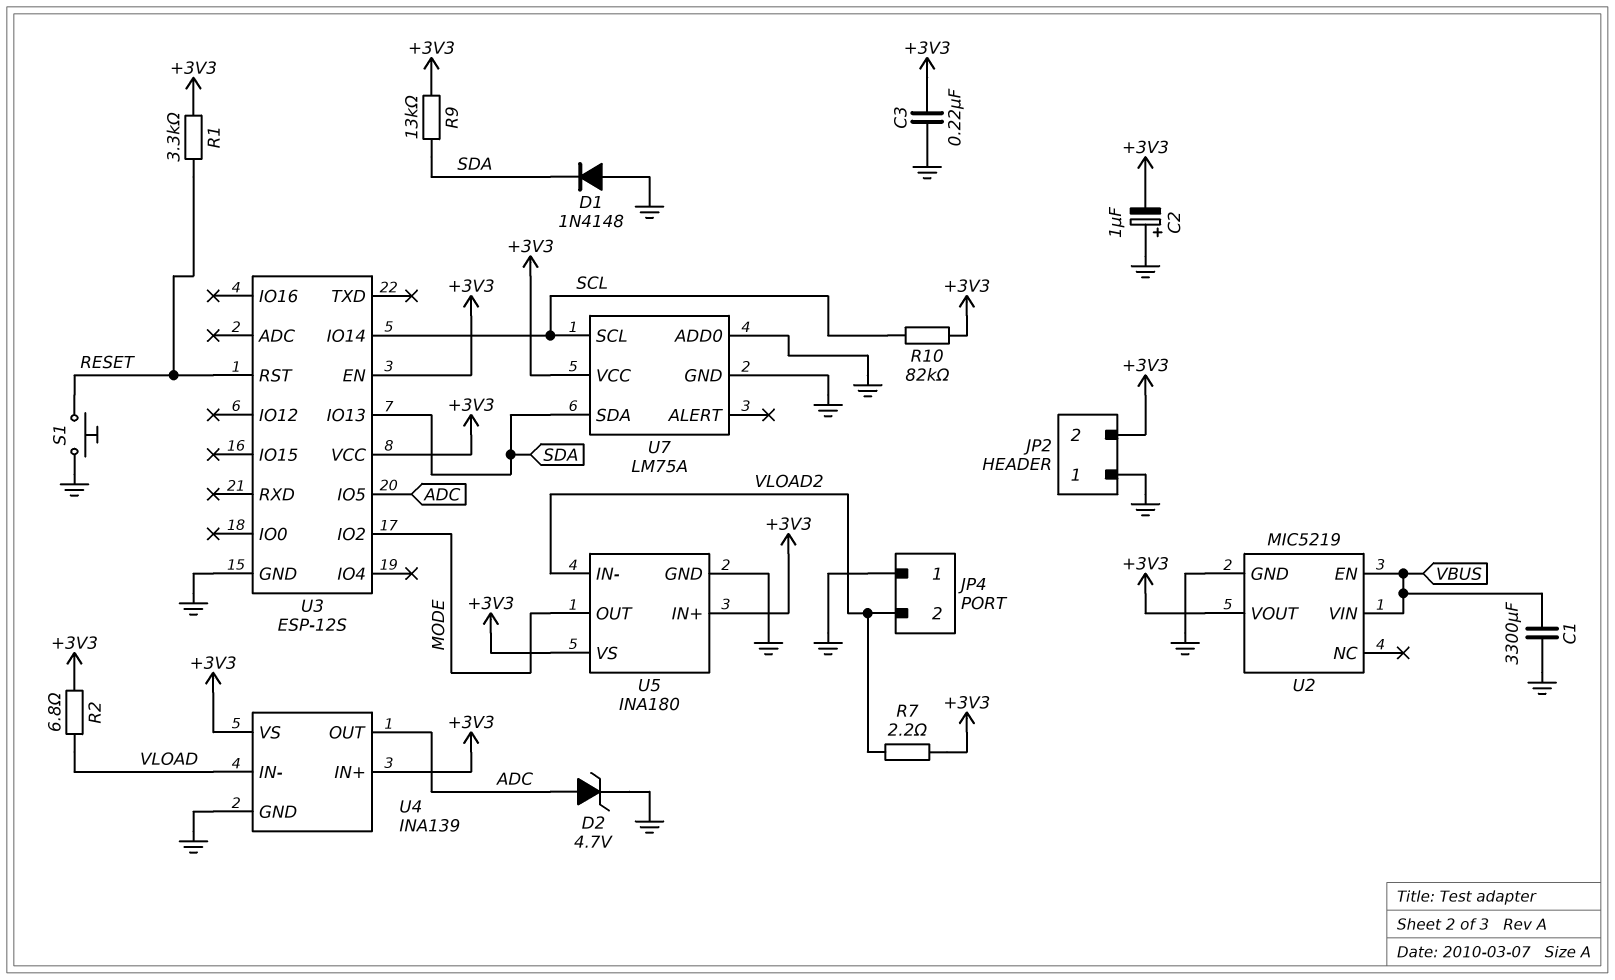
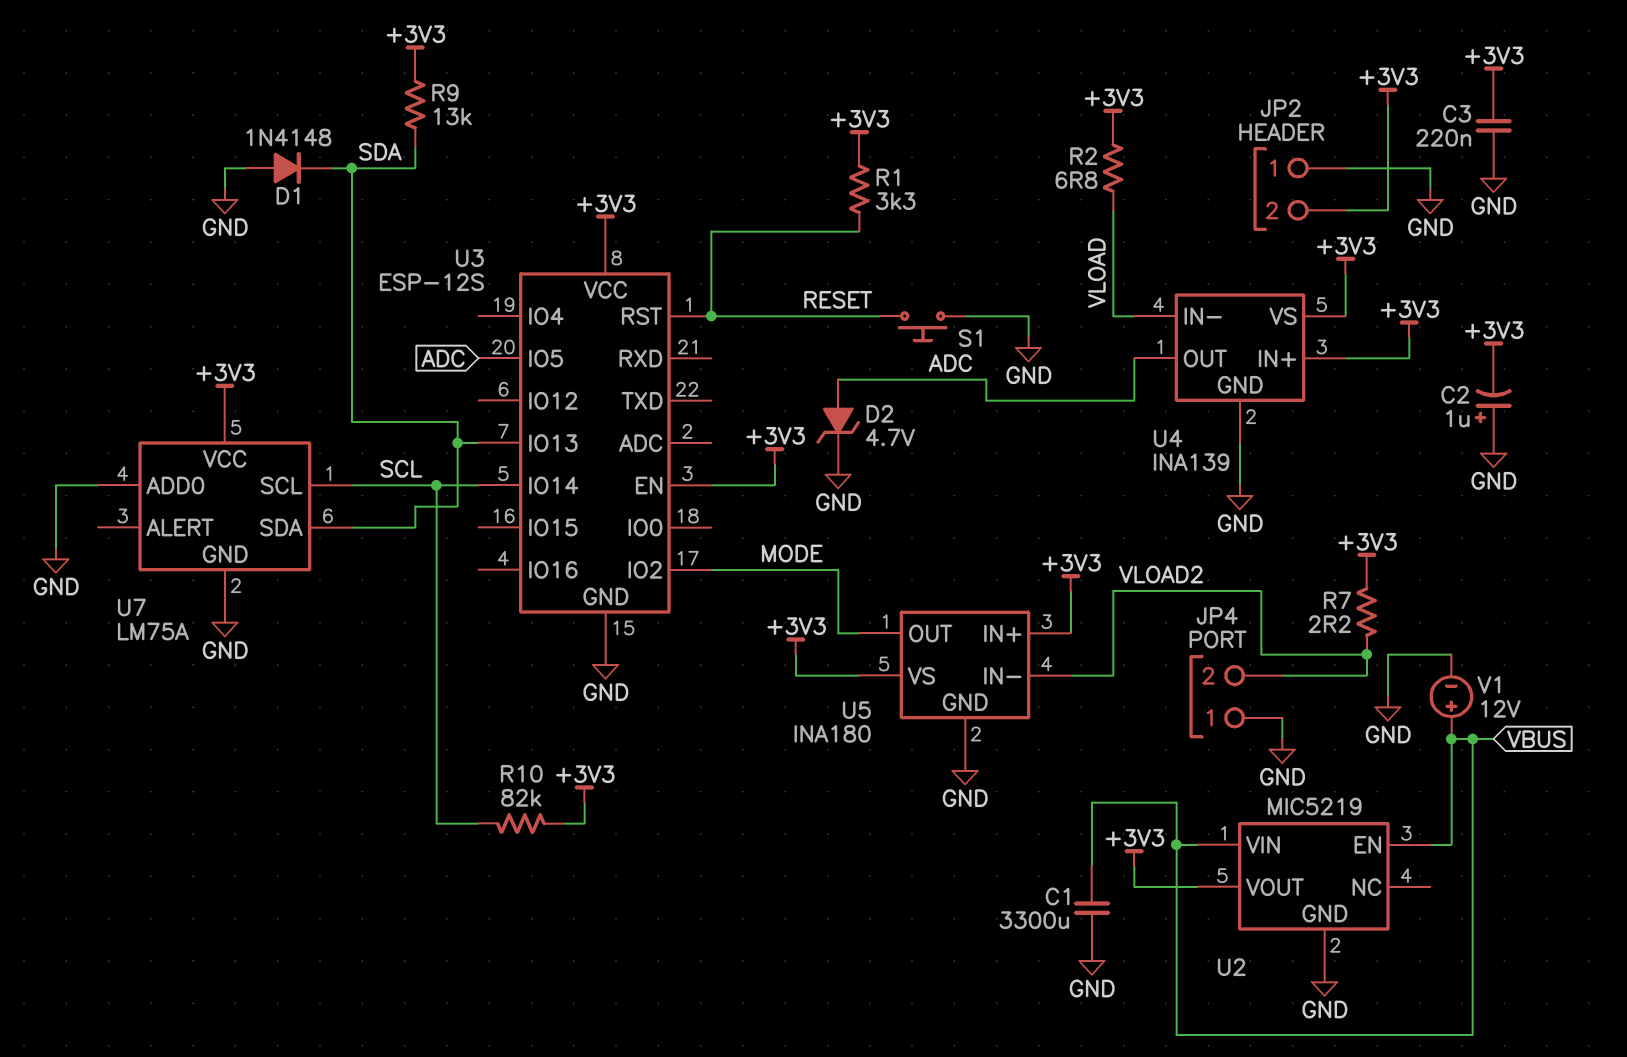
V1: none -> 12V (plus VBUS, minus GND)

